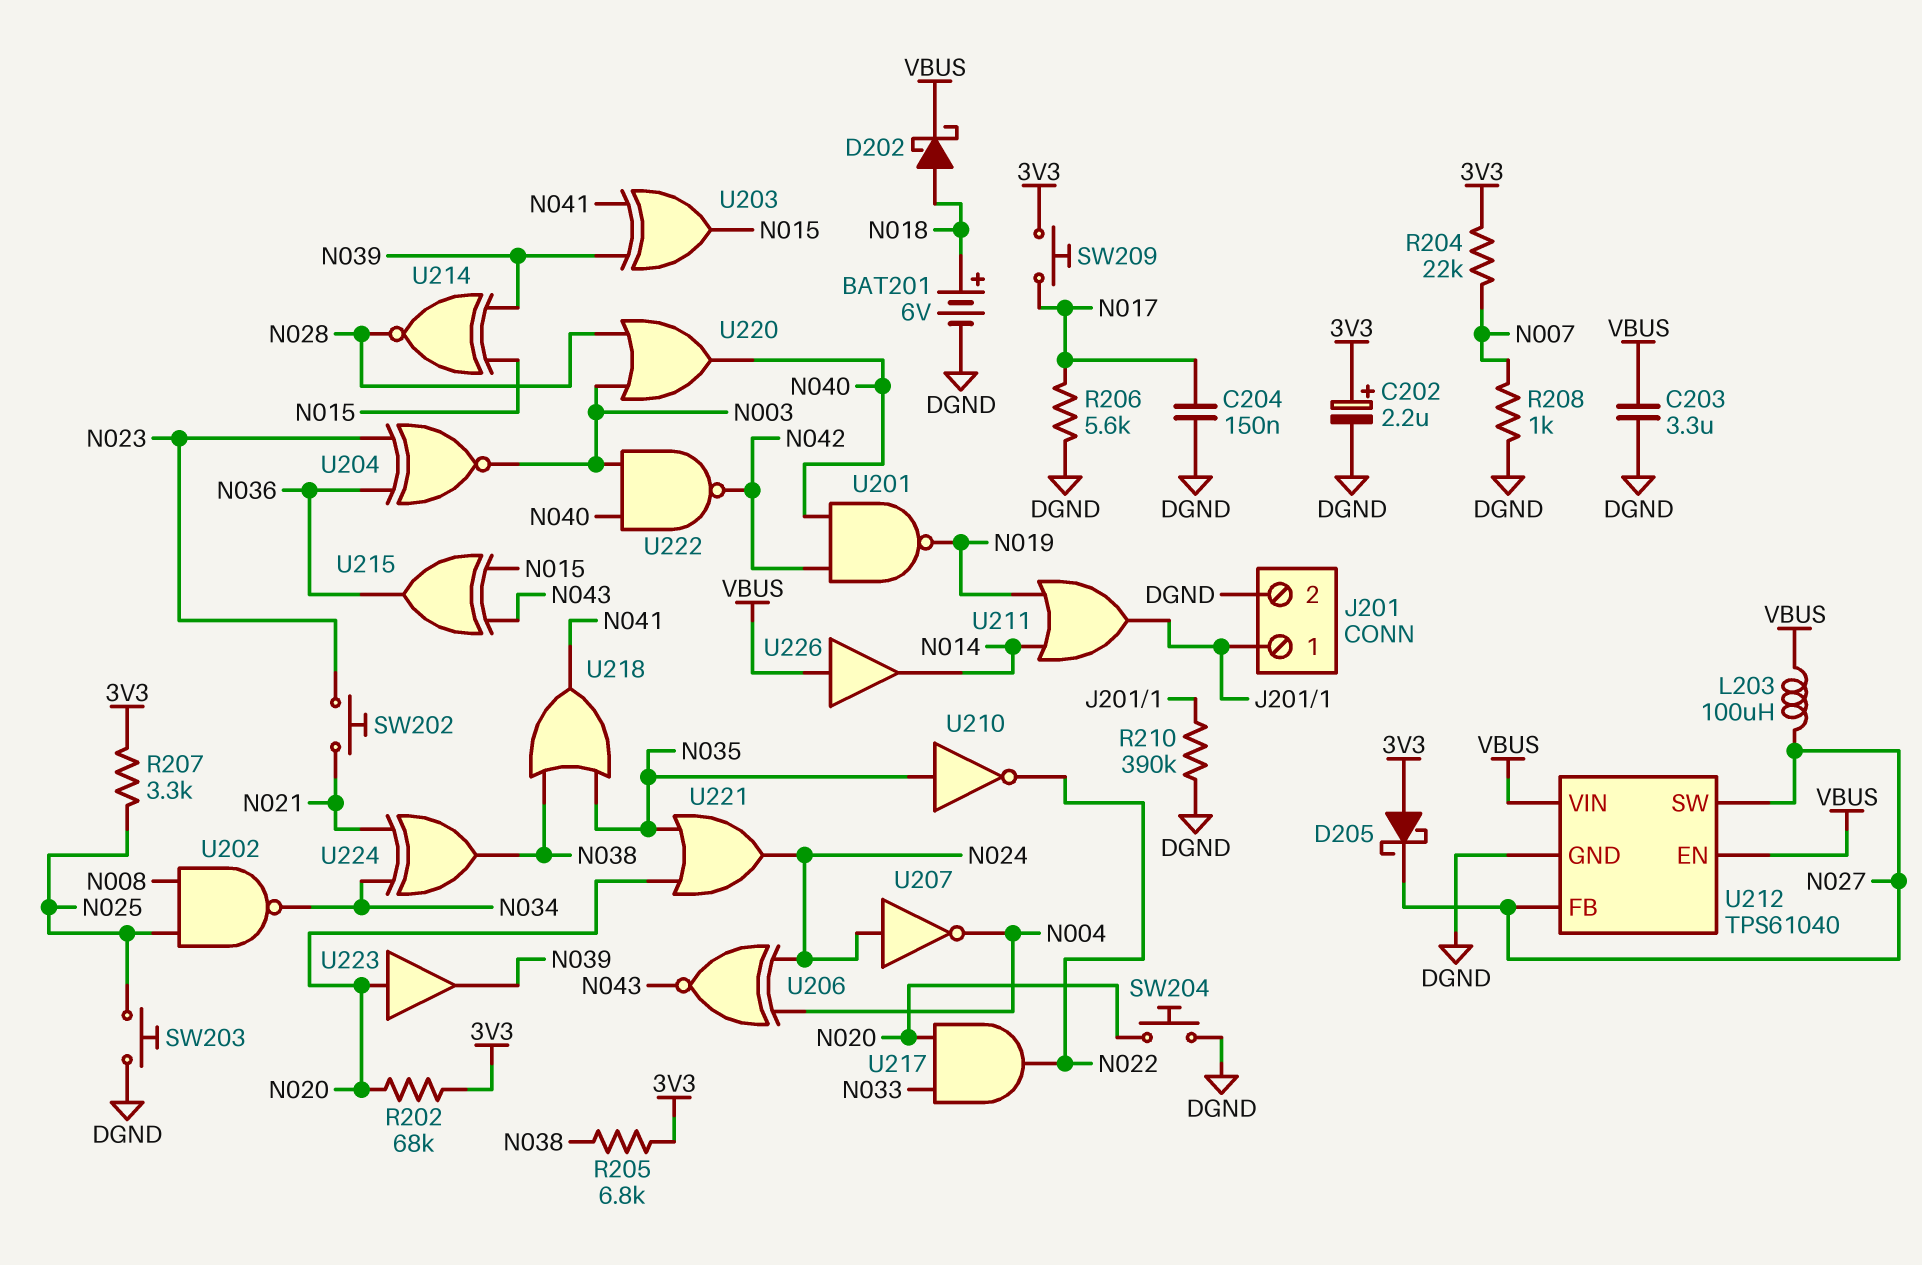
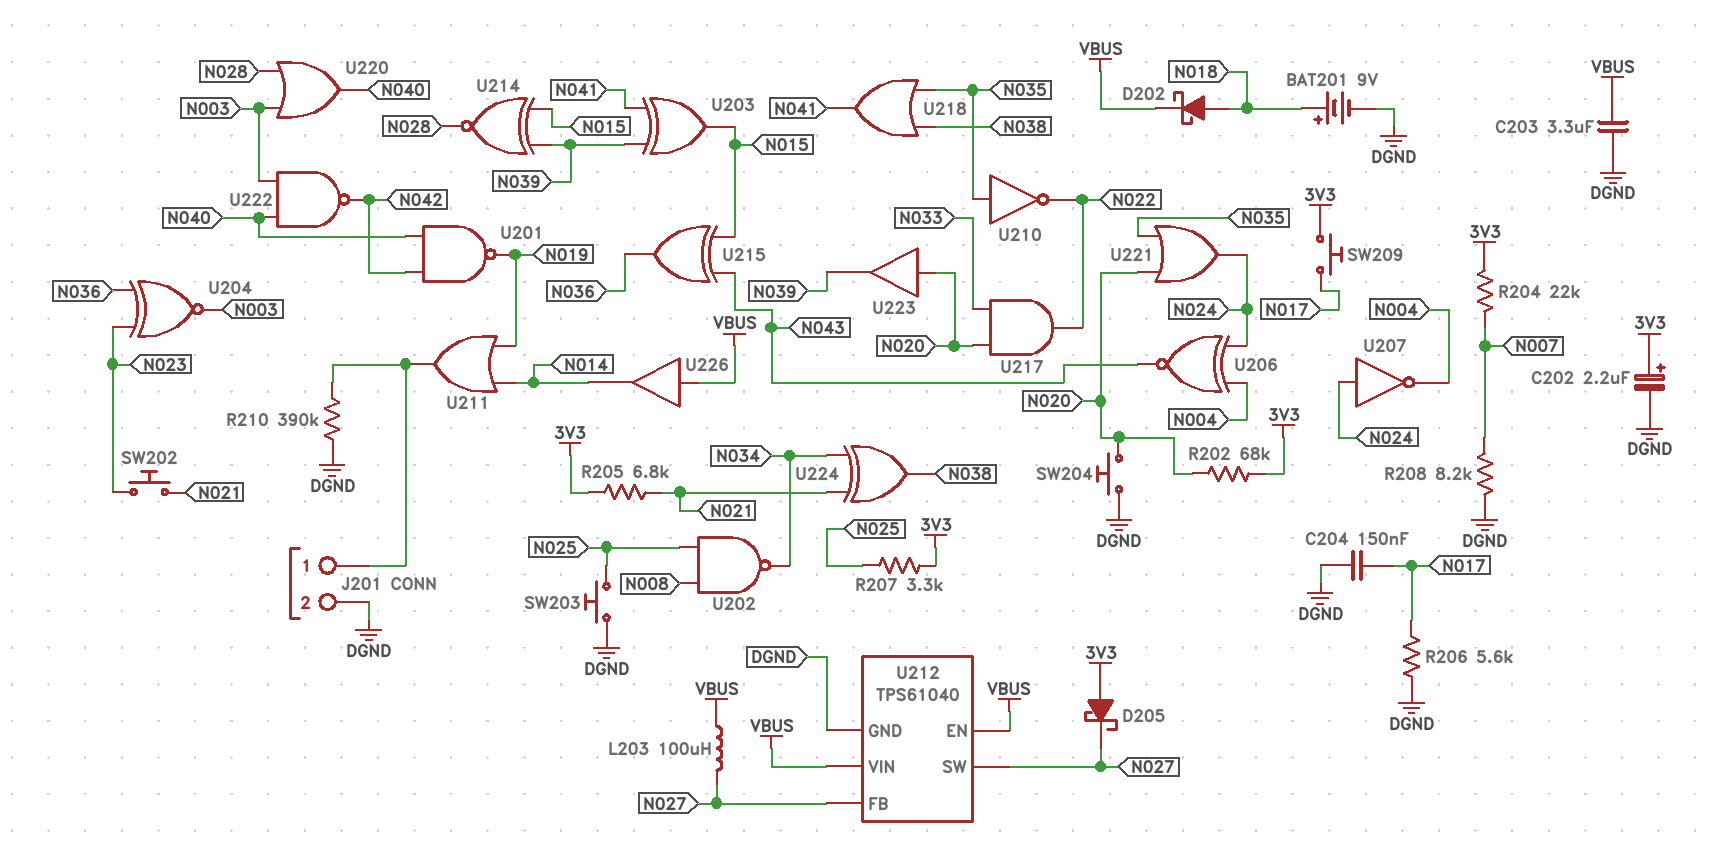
BAT201: 6V (plus N018, minus DGND) -> 9V (plus N018, minus DGND)
R205: 6.8k (3V3, N038) -> 6.8k (3V3, N021)
R208: 1k (DGND, N007) -> 8.2k (DGND, N007)

